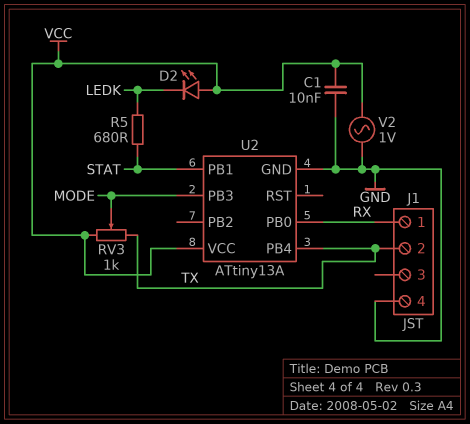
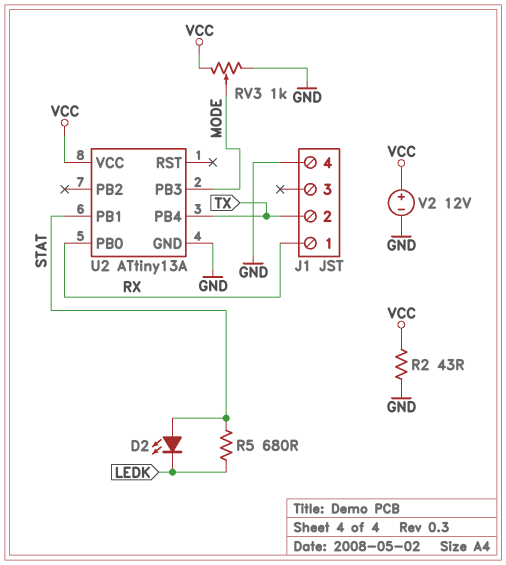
C1: 10nF (GND, VCC) -> none
D2: LED (A VCC, K LEDK) -> LED (A STAT, K LEDK)
R2: none -> 43 (GND, VCC)
RV3: 1k (TX, VCC, wiper MODE) -> 1k (GND, VCC, wiper MODE)
V2: AC 1V (GND, VCC) -> 12V (plus VCC, minus GND)

